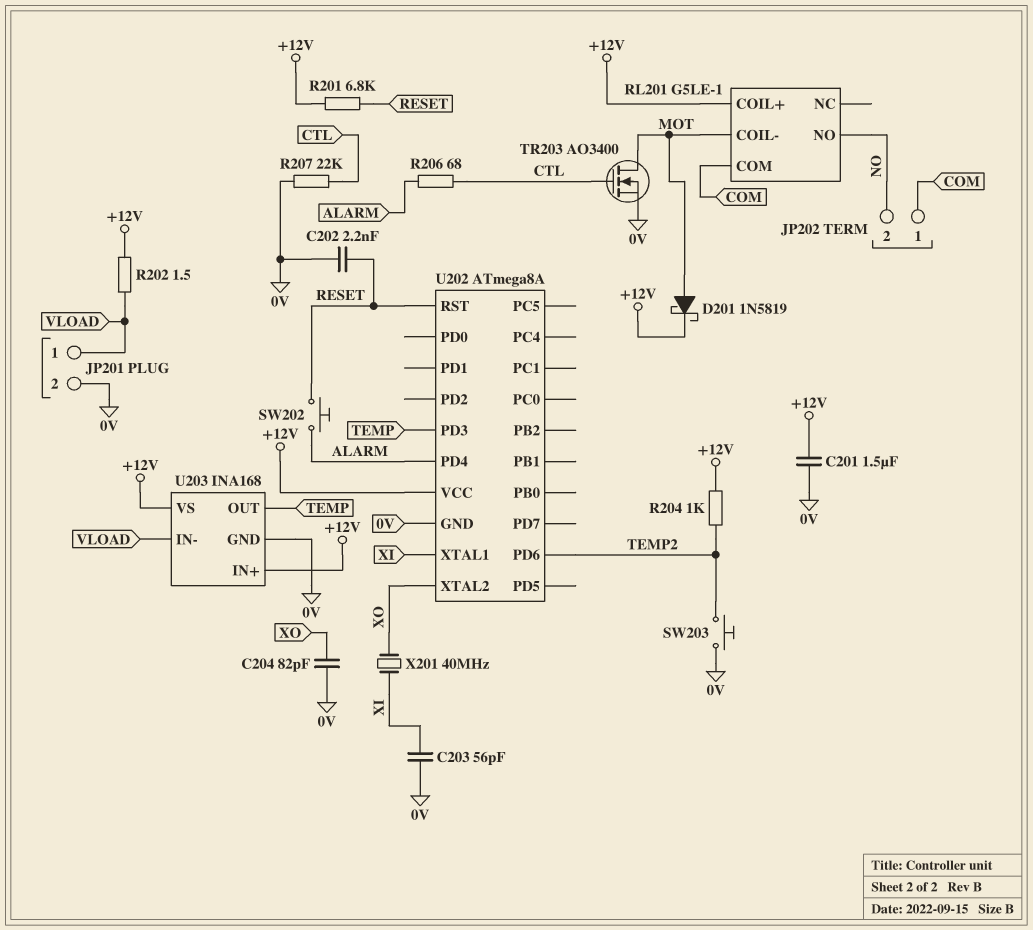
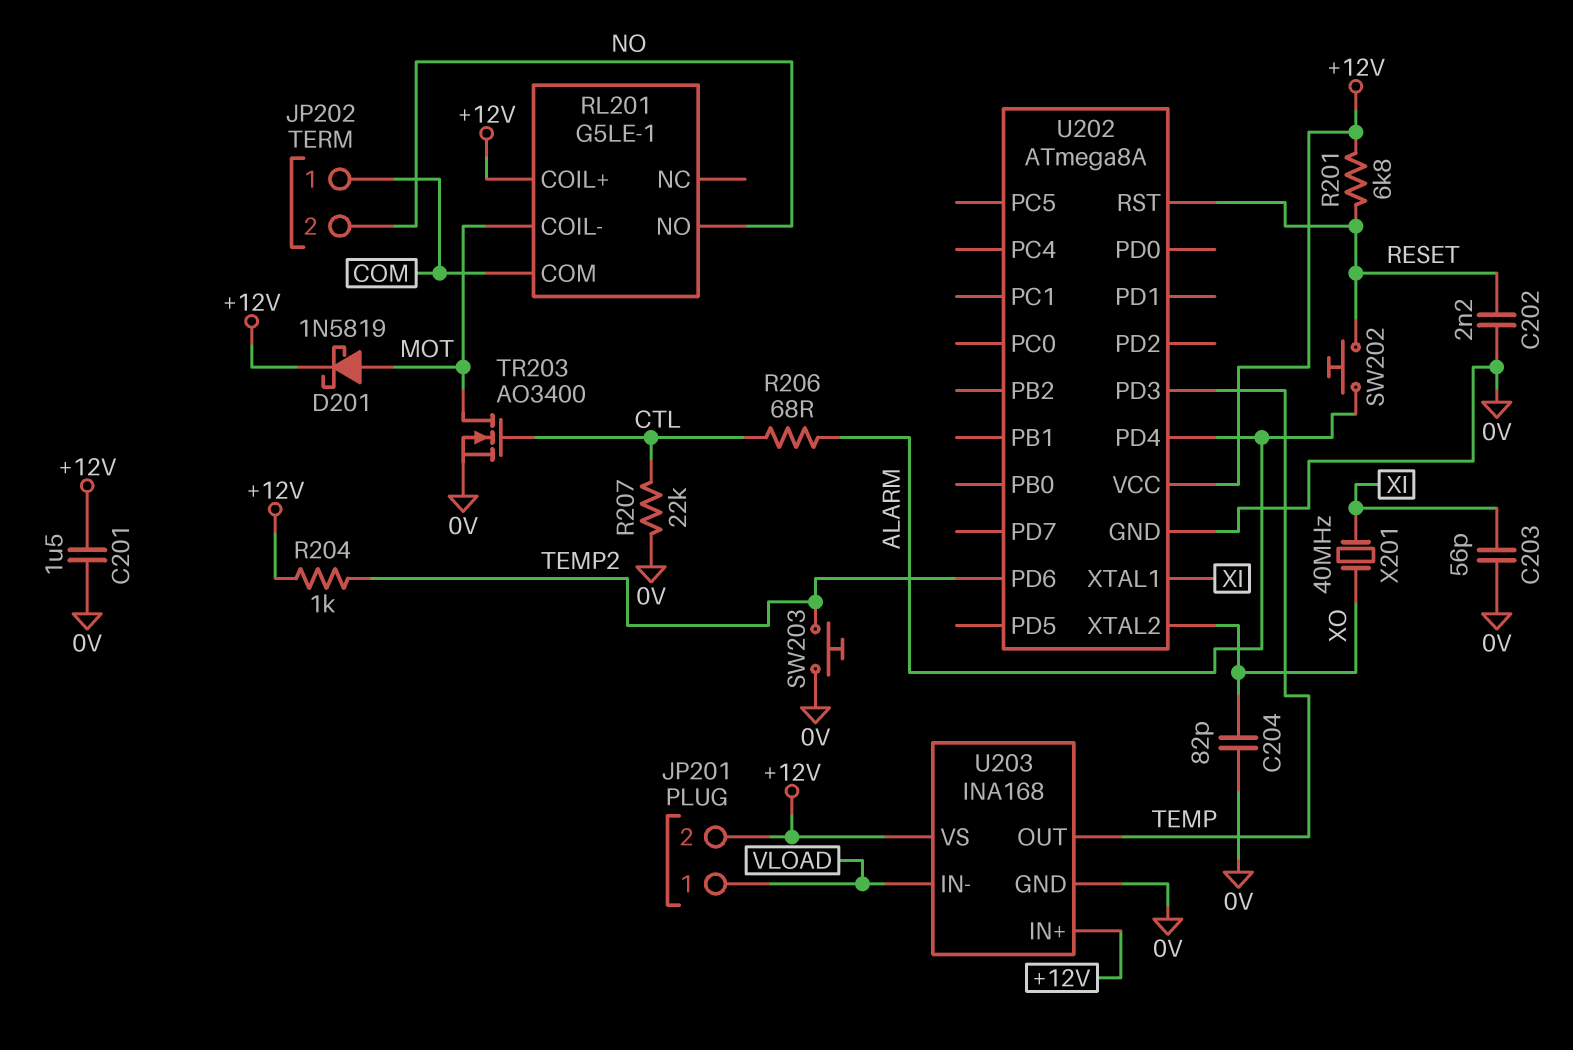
JP201 pin 2: 0V -> +12V
R202: 1.5 (+12V, VLOAD) -> none

